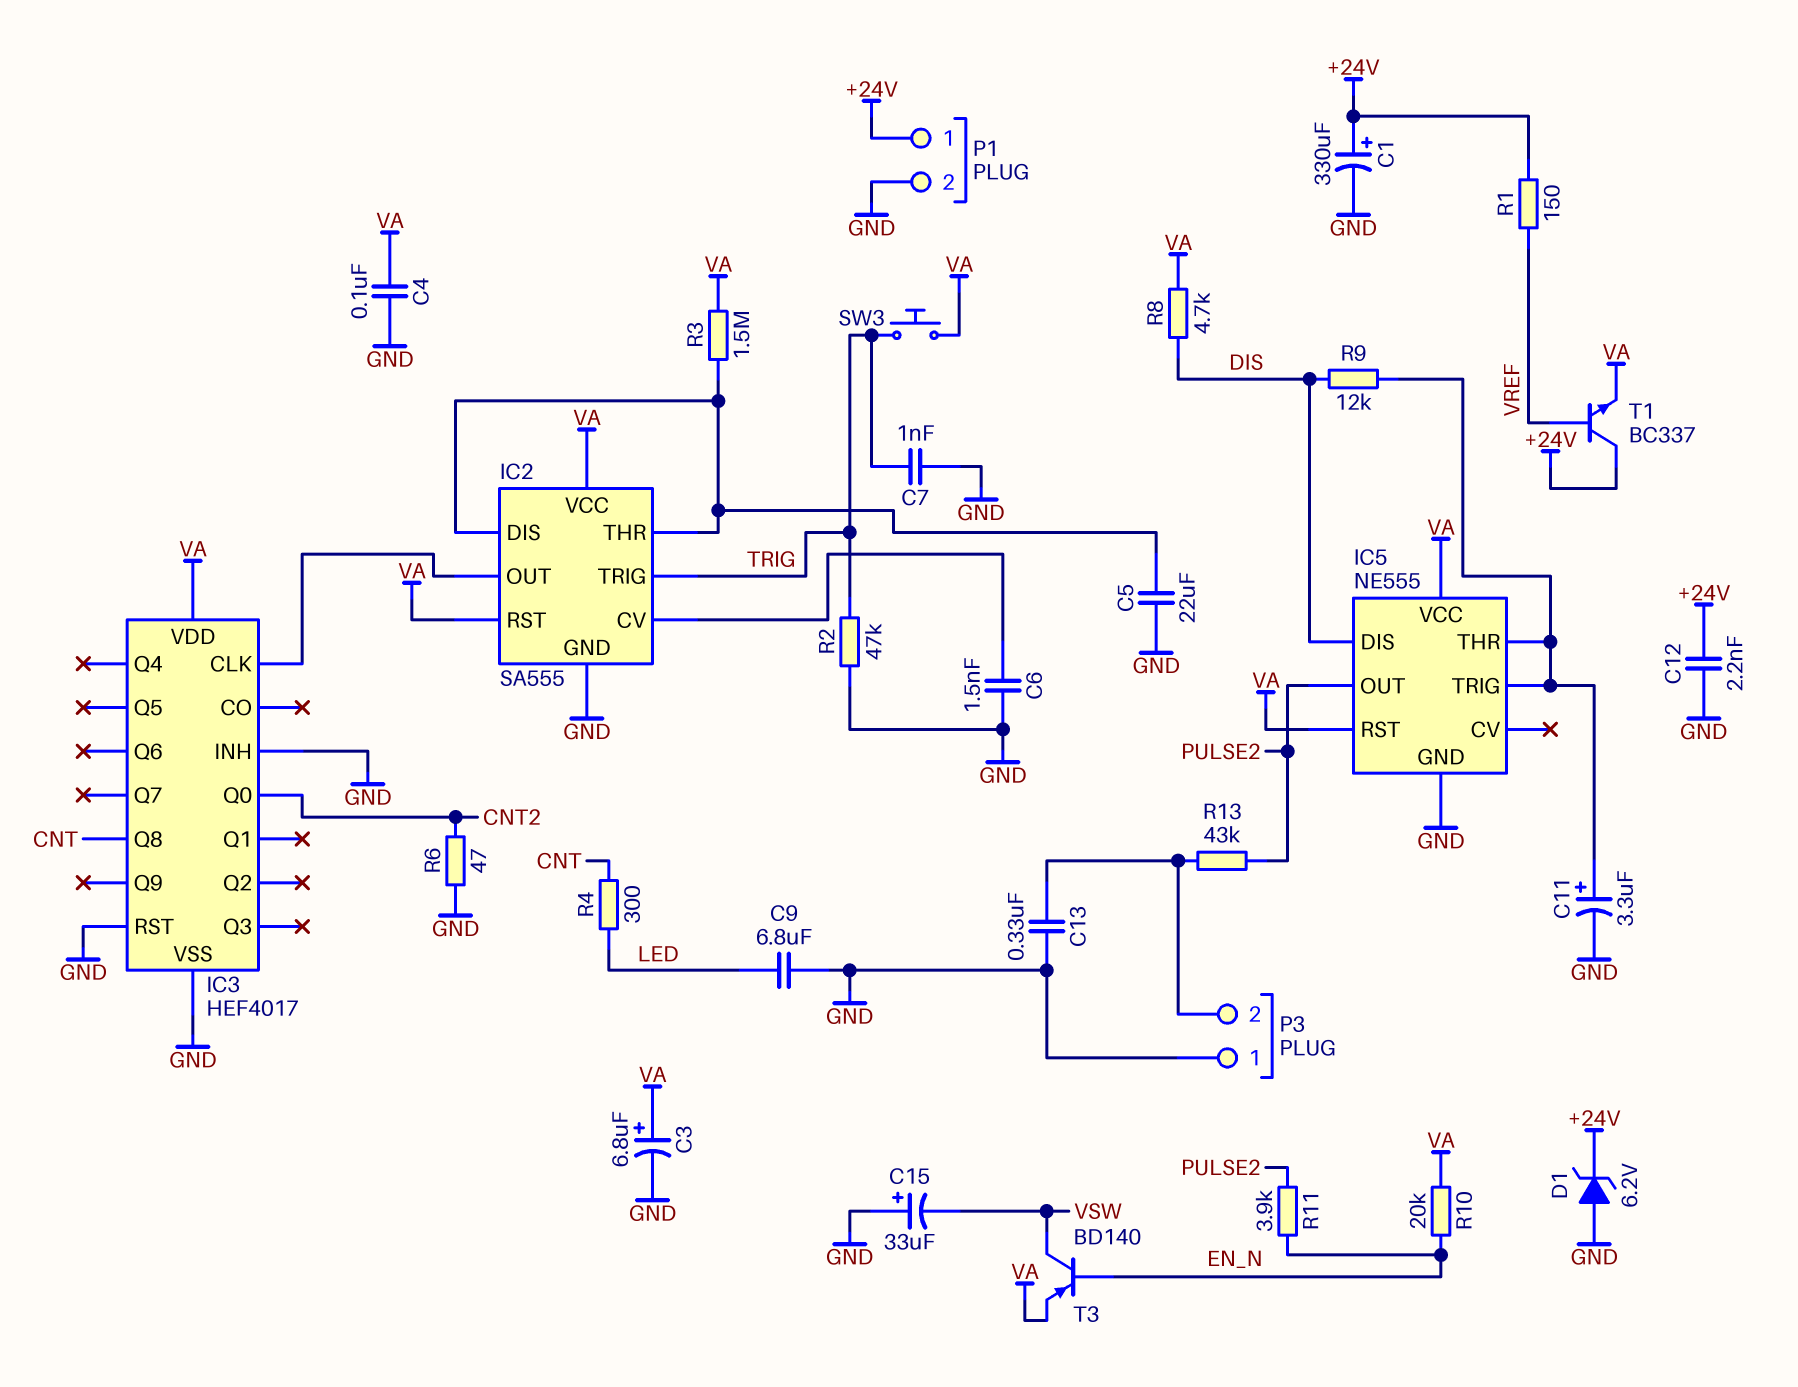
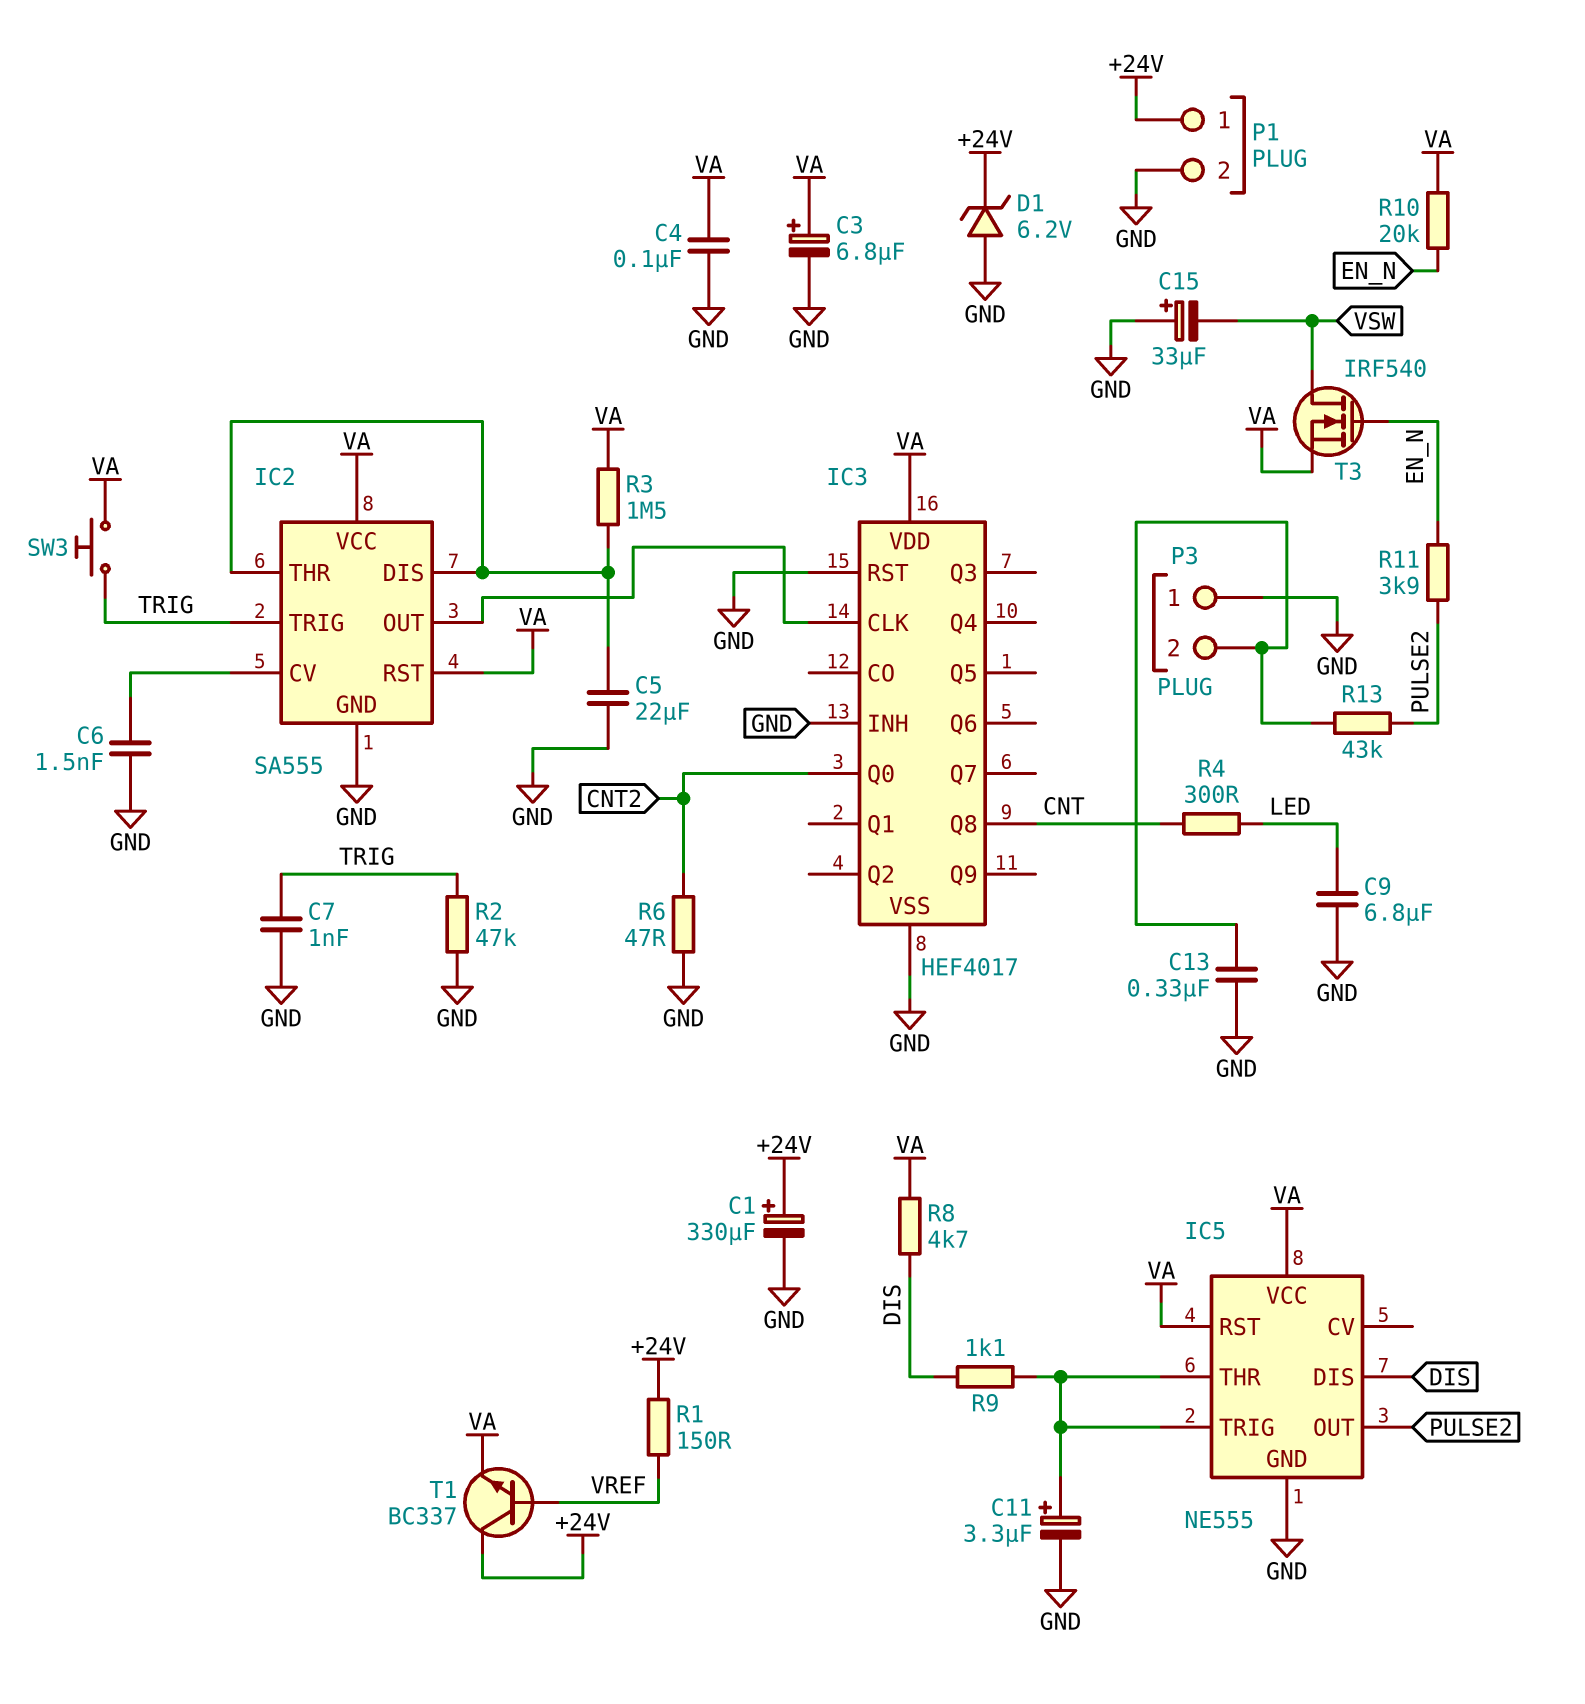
C12: 2.2nF (+24V, GND) -> none
R9: 12k (DIS, IC5/THR) -> 1.1k (DIS, IC5/THR)
T3: PNP BD140 (B EN_N, C VSW, E VA) -> NMOS IRF540 (G EN_N, D VSW, S VA)

